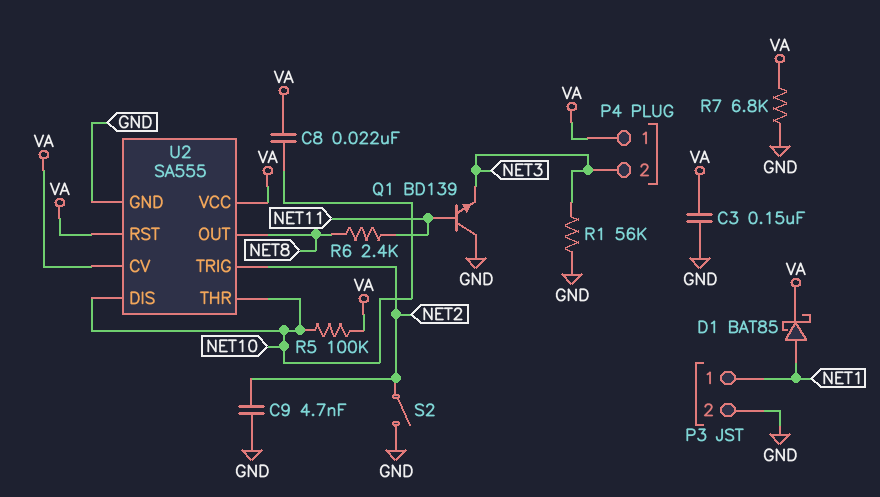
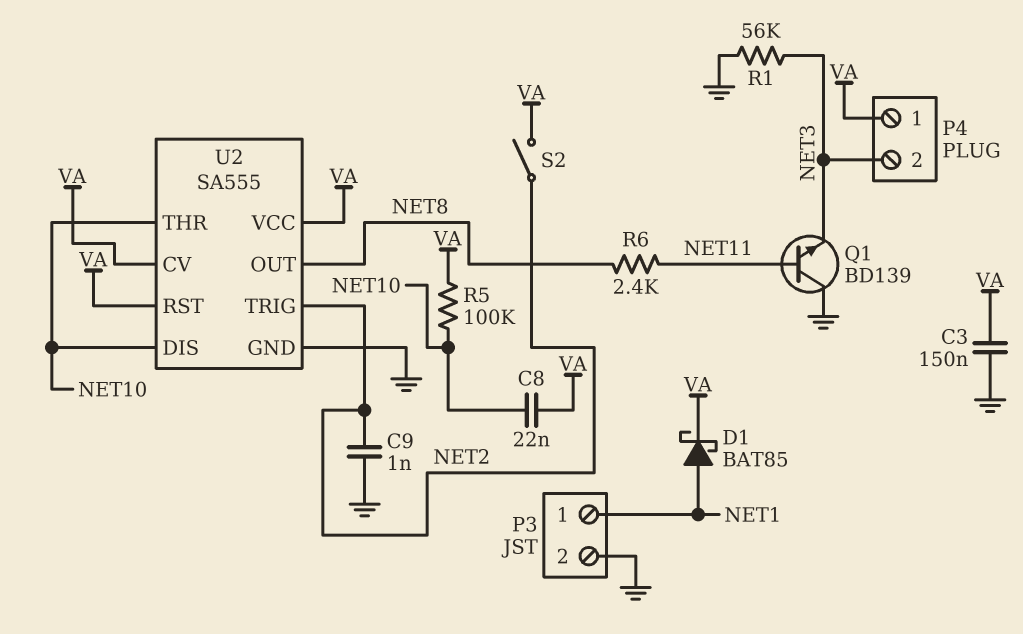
C9: 4.7nF (GND, NET2) -> 1nF (GND, NET2)
R7: 6.8k (GND, VA) -> none
S2: switch (GND, NET2) -> switch (NET2, VA)

